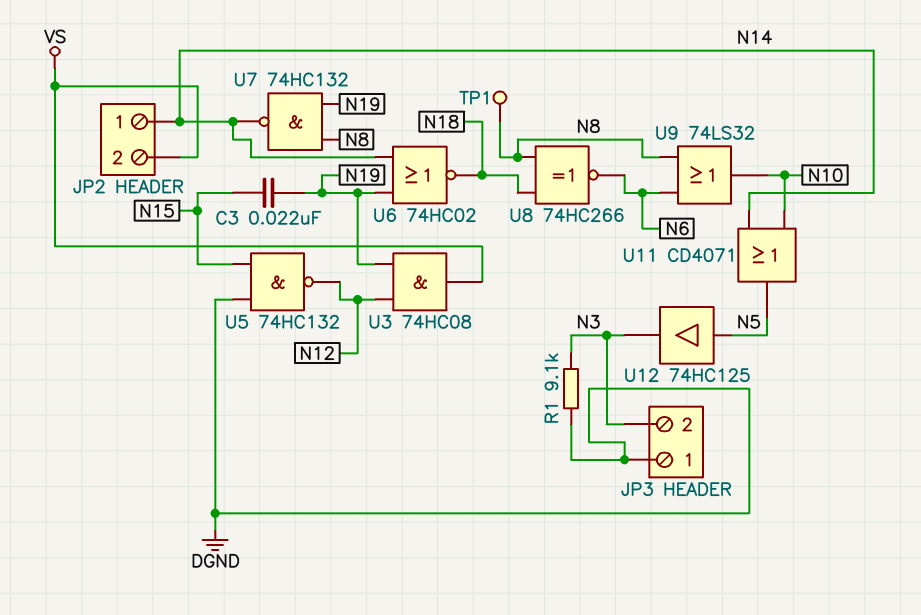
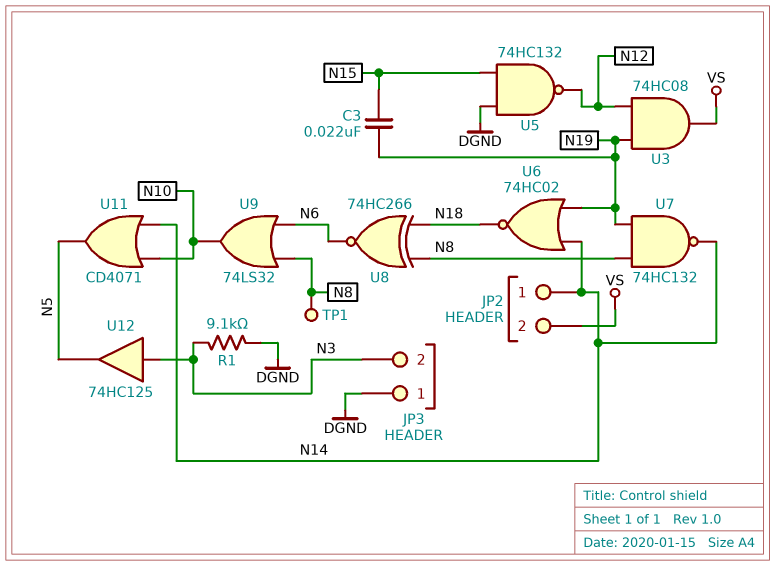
U12: buffer 74HC125 (in N5, out N3) -> buffer 74HC125 (in N3, out N5)

